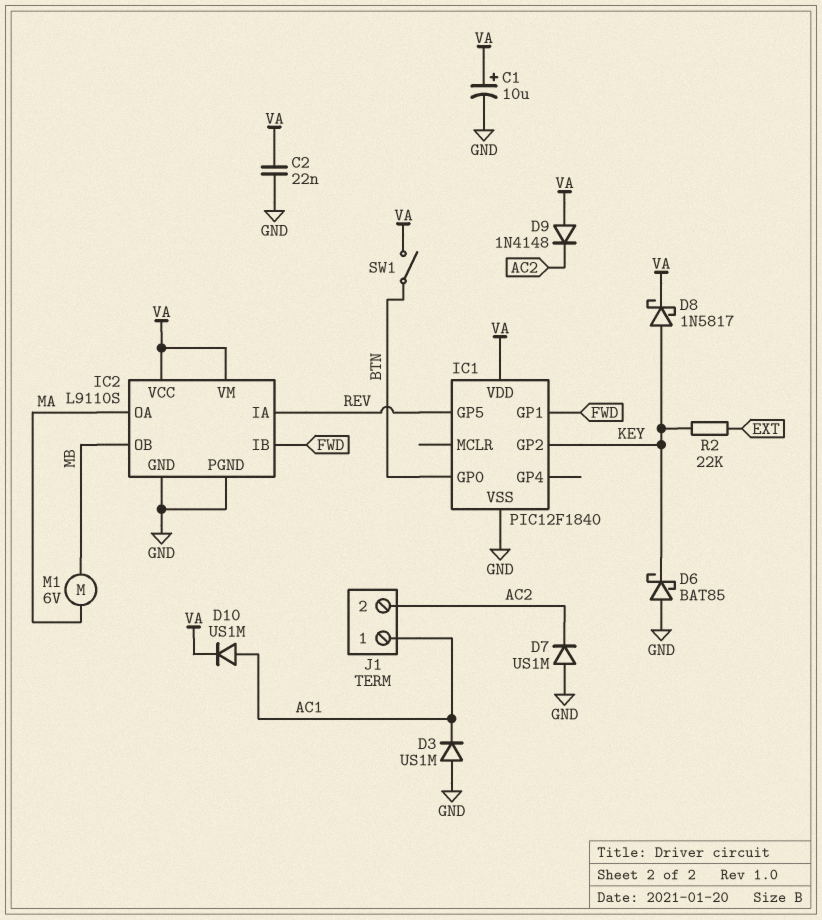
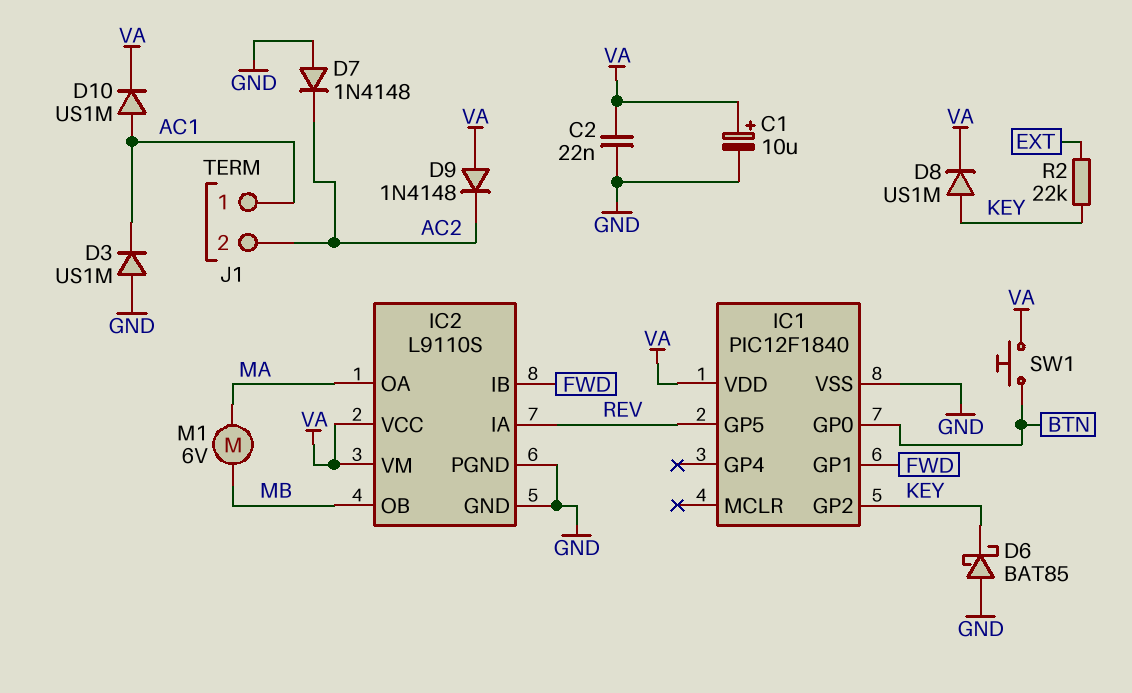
D7: diode US1M (A GND, K AC2) -> diode 1N4148 (A GND, K AC2)
D8: schottky 1N5817 (A KEY, K VA) -> diode US1M (A KEY, K VA)
SW1: switch (BTN, VA) -> button (BTN, VA)

